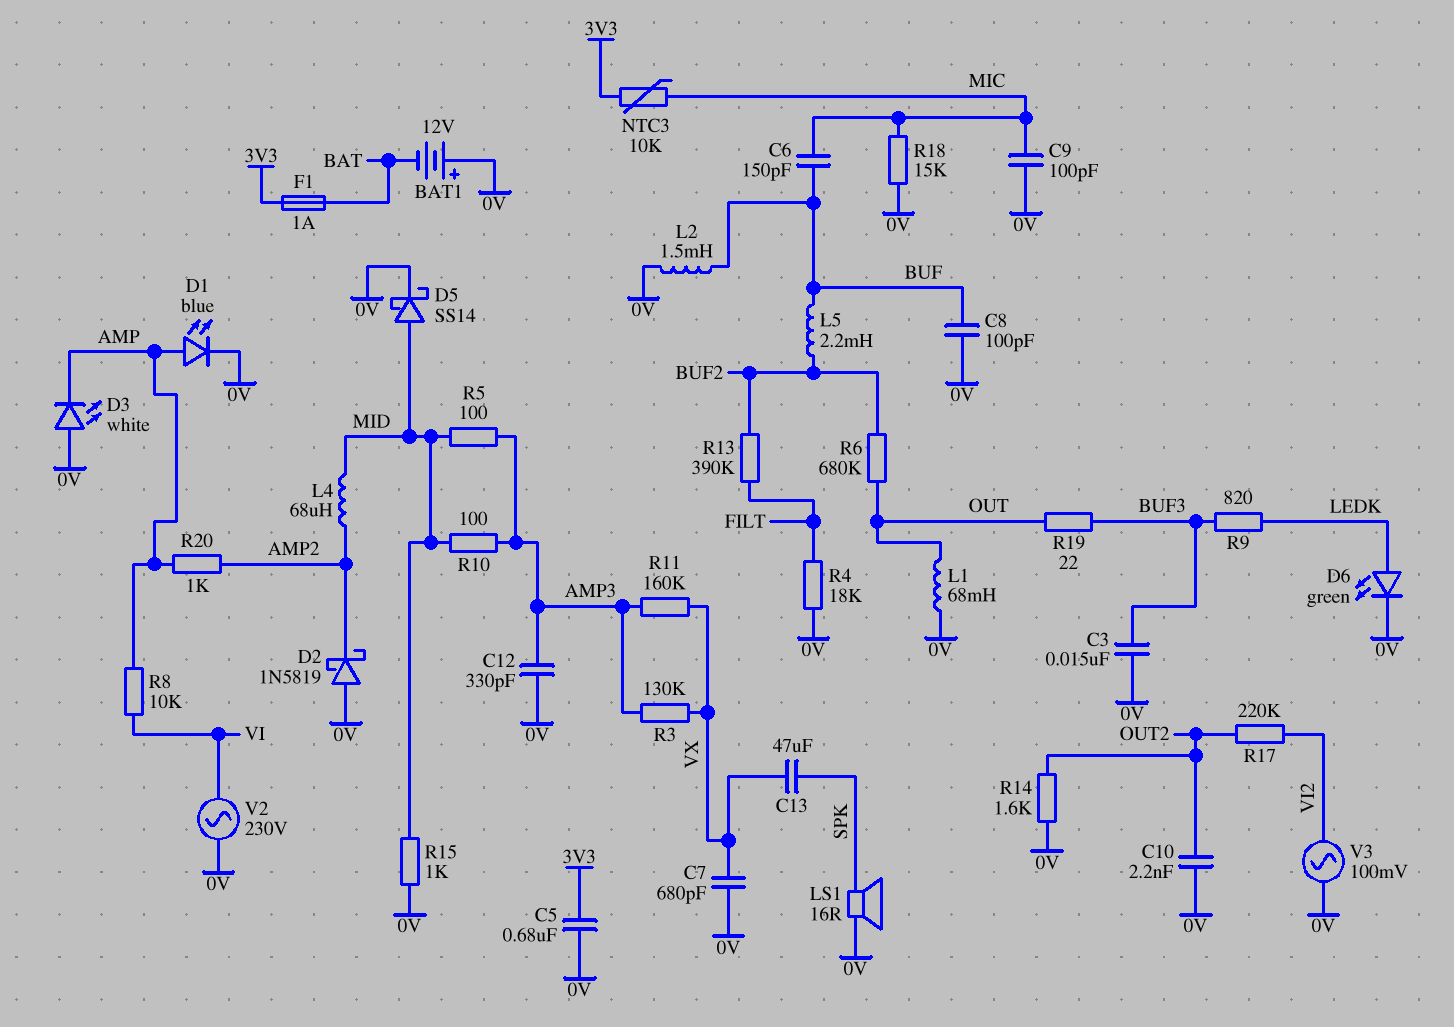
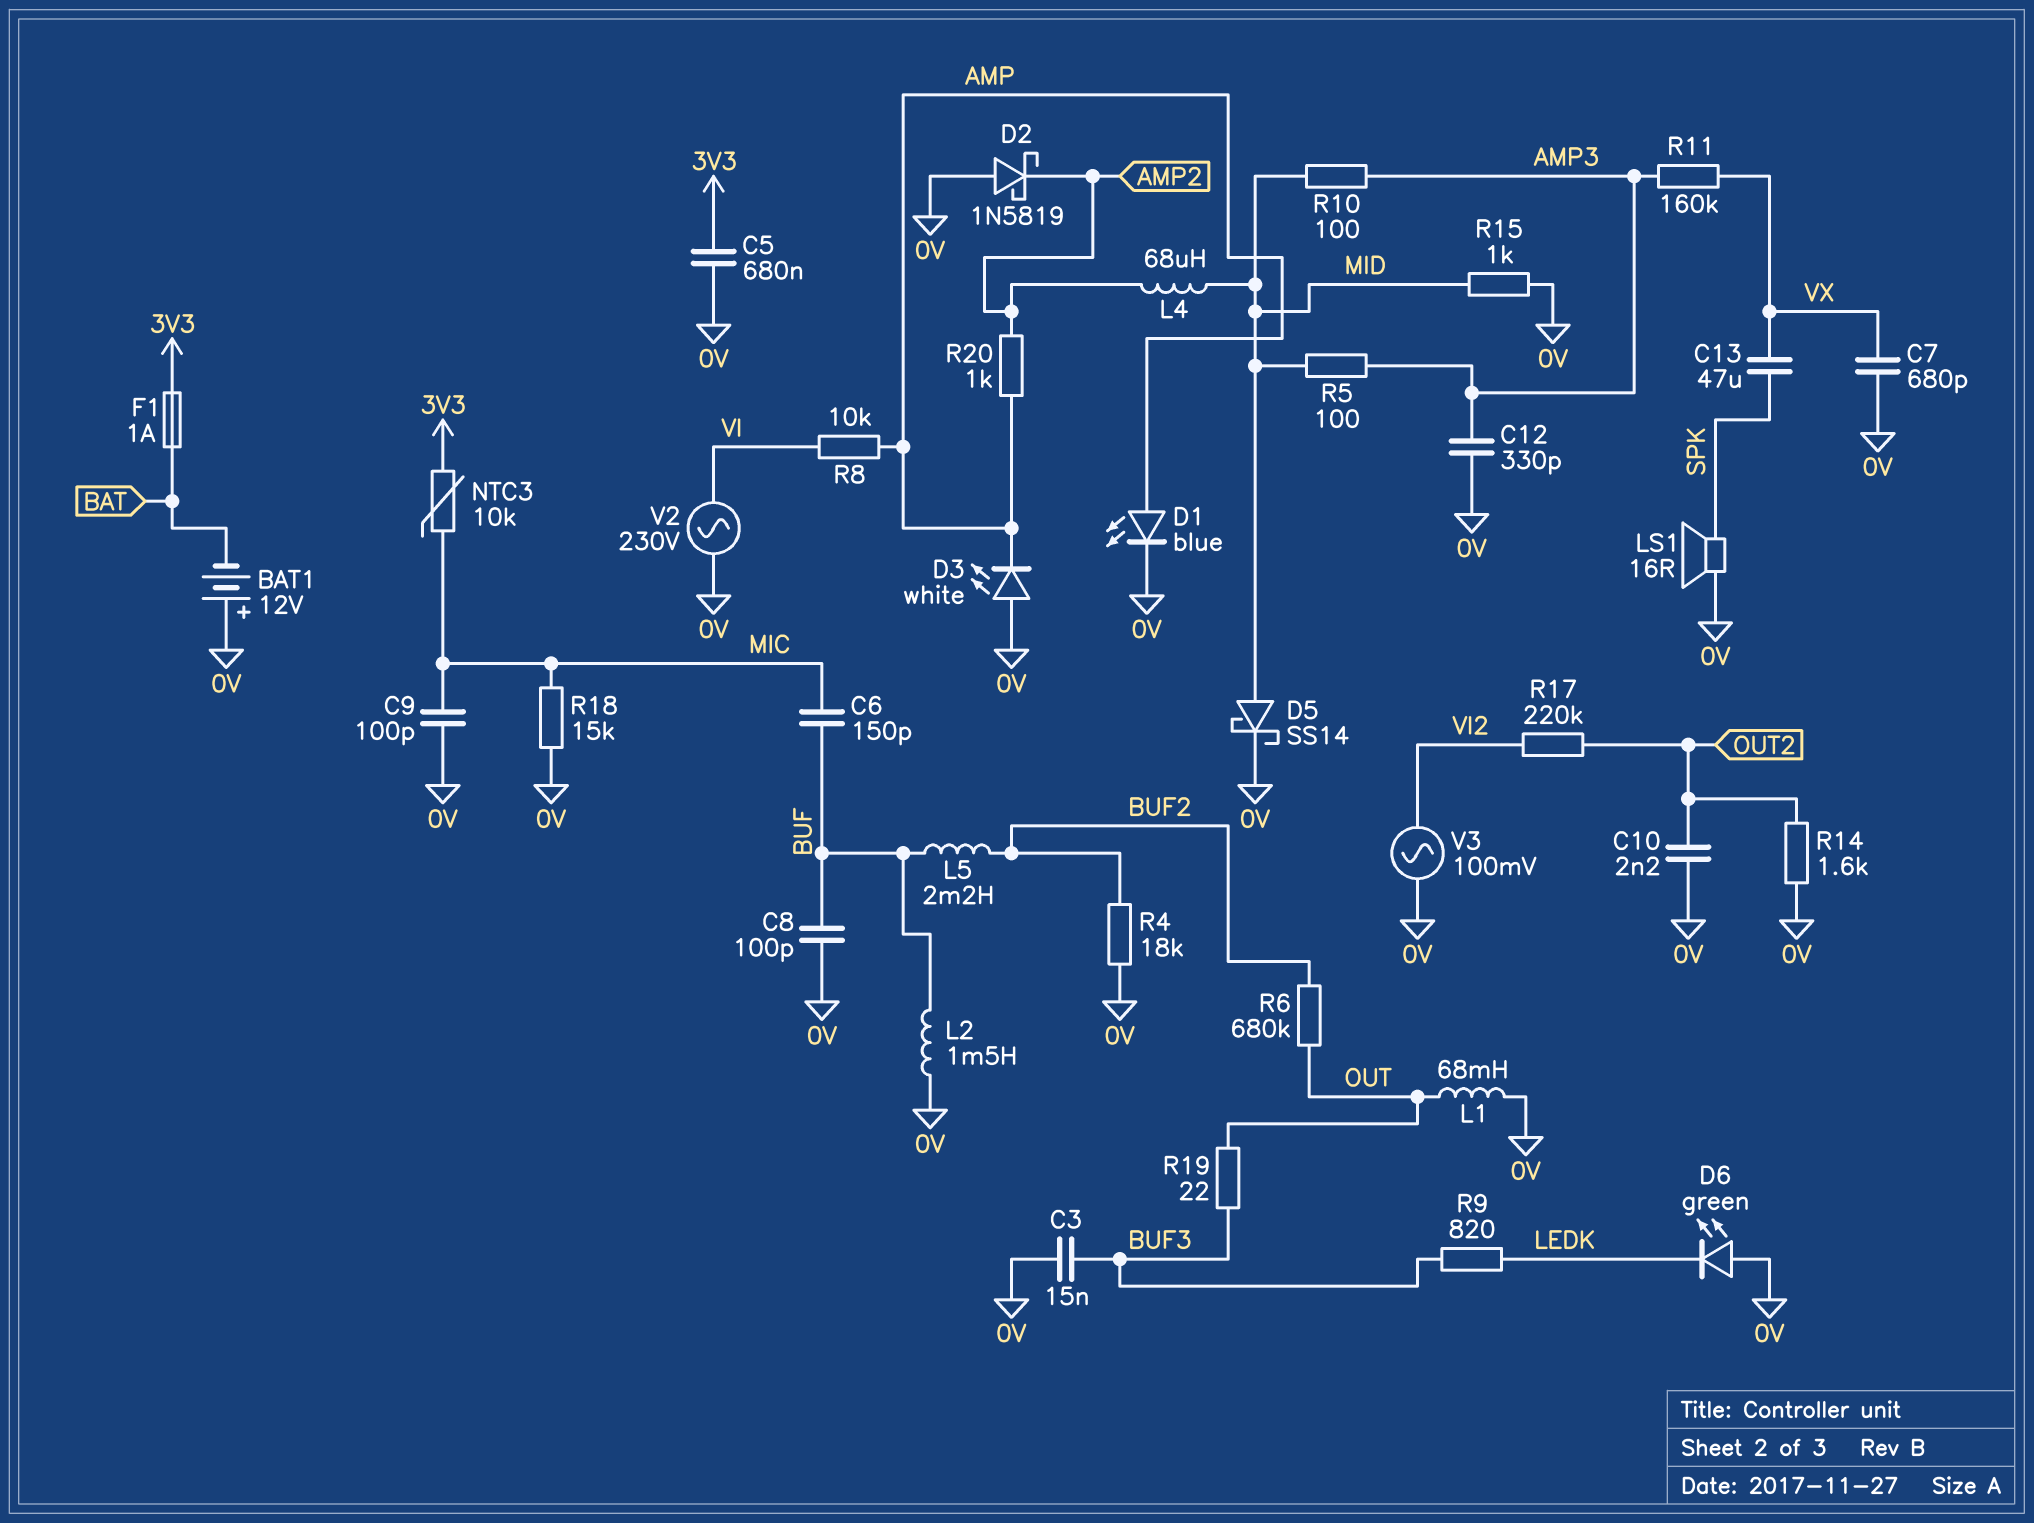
D6: LED green (A LEDK, K 0V) -> LED green (A 0V, K LEDK)
R3: 130k (AMP3, VX) -> none
R4: 18k (0V, FILT) -> 18k (0V, BUF2)
R13: 390k (BUF2, FILT) -> none

